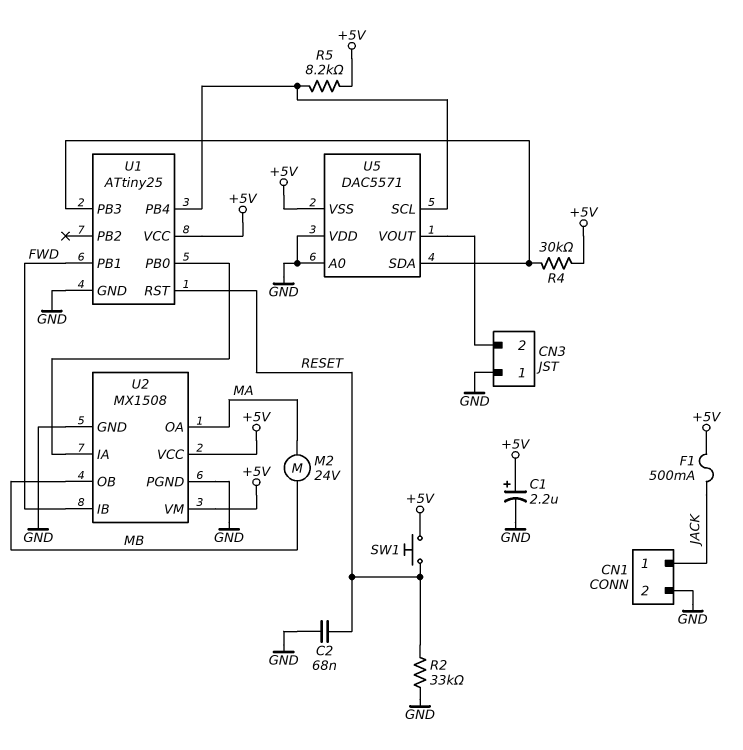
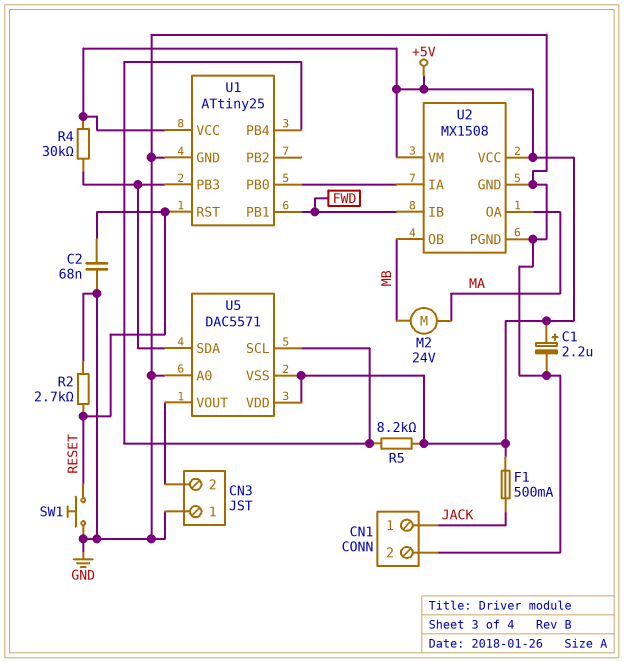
R2: 33k (GND, RESET) -> 2.7k (GND, RESET)
SW1: button (+5V, RESET) -> button (GND, RESET)
U5 pin VDD: GND -> +5V

